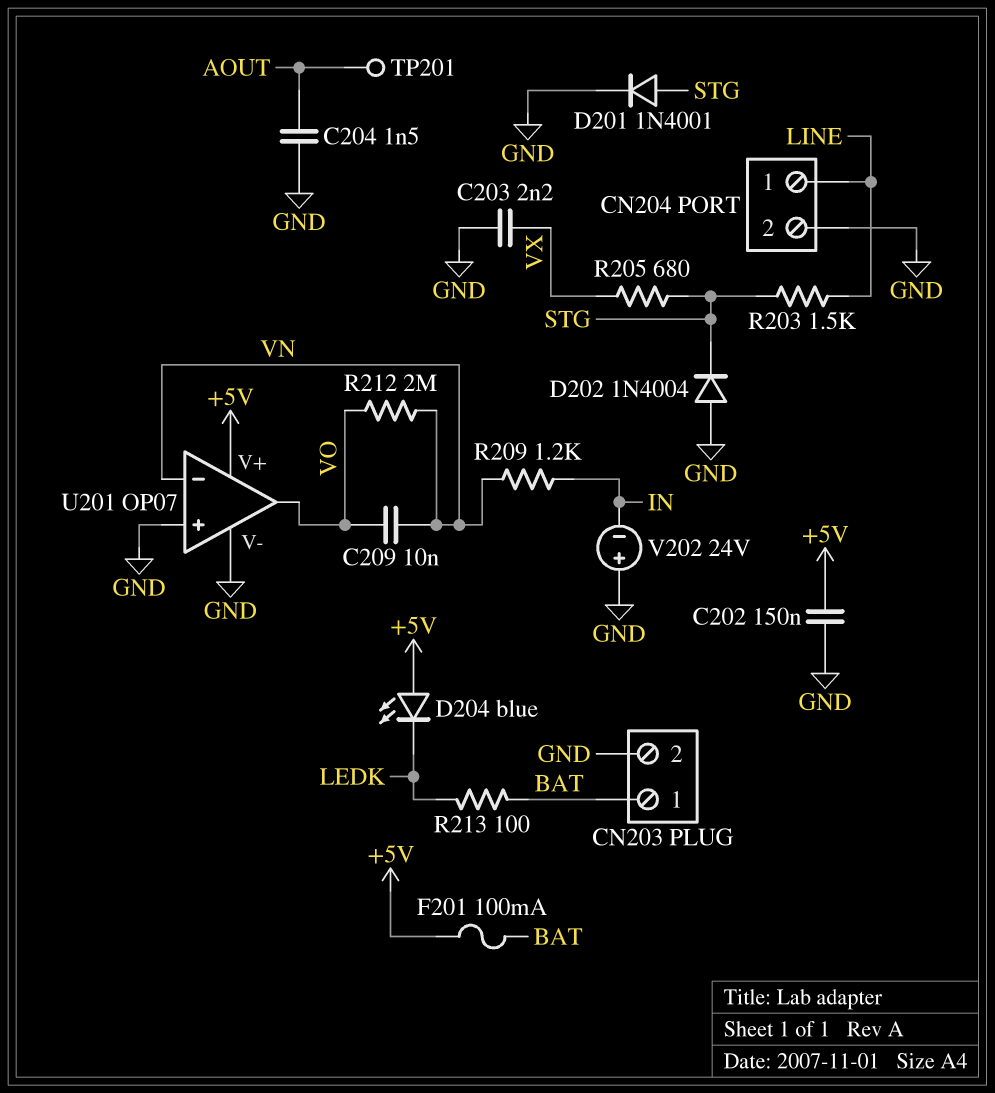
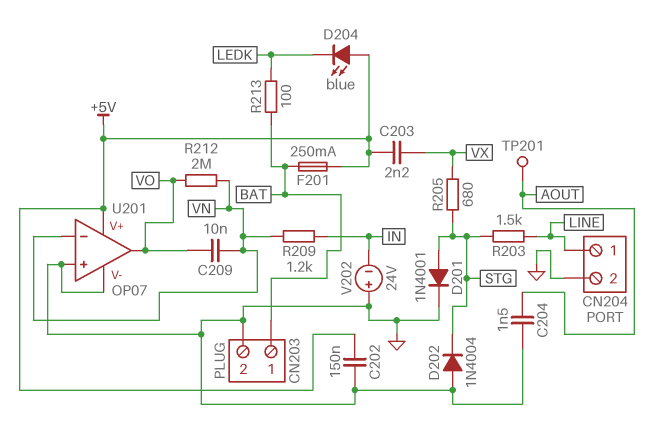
C203: 2.2nF (GND, VX) -> 2.2nF (+5V, VX)
F201: 100mA (+5V, BAT) -> 250mA (+5V, BAT)

